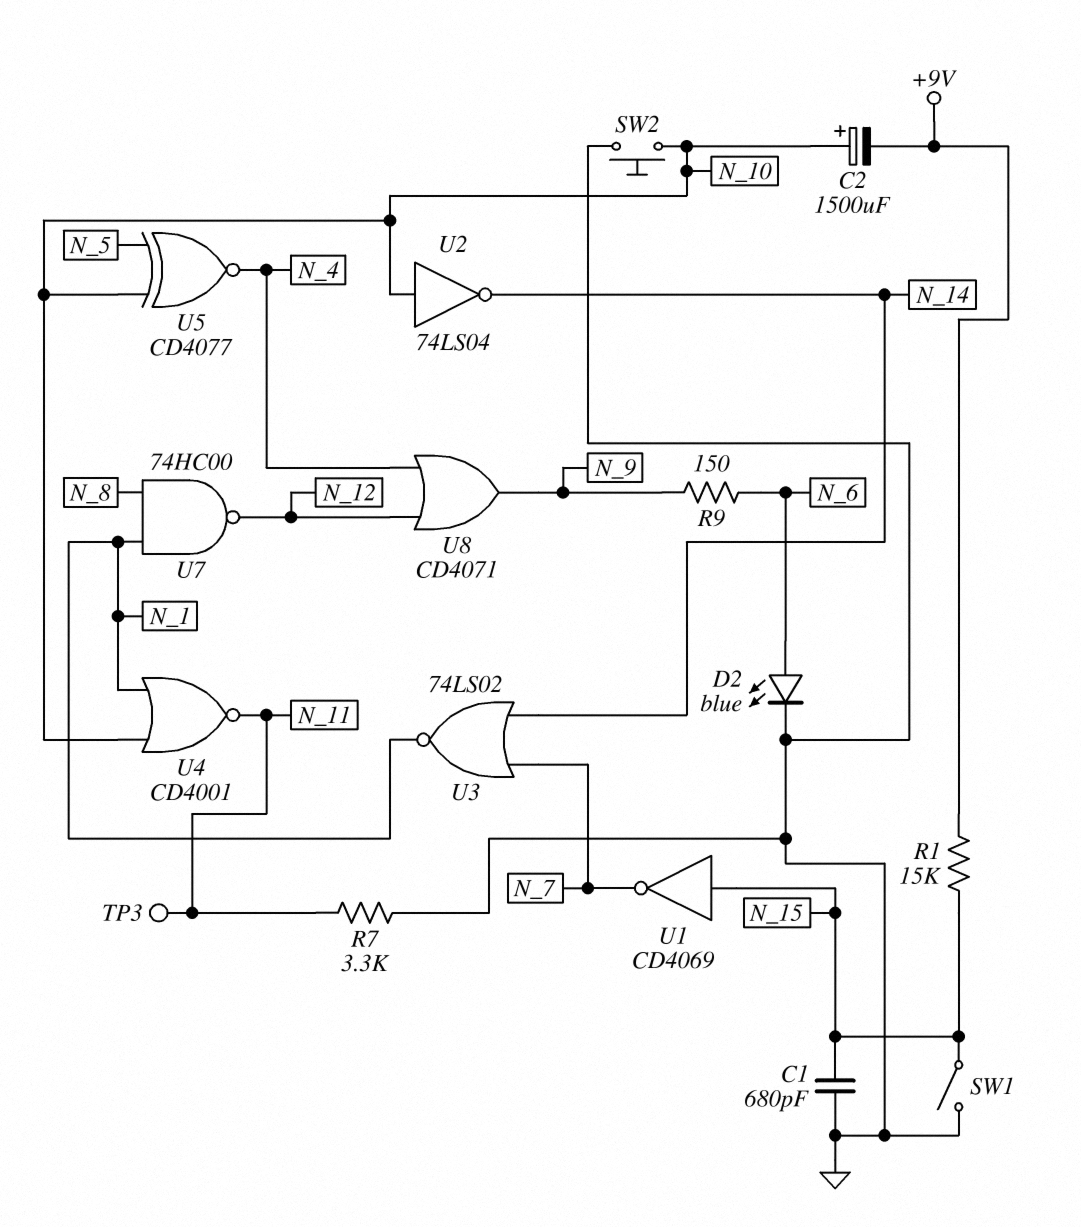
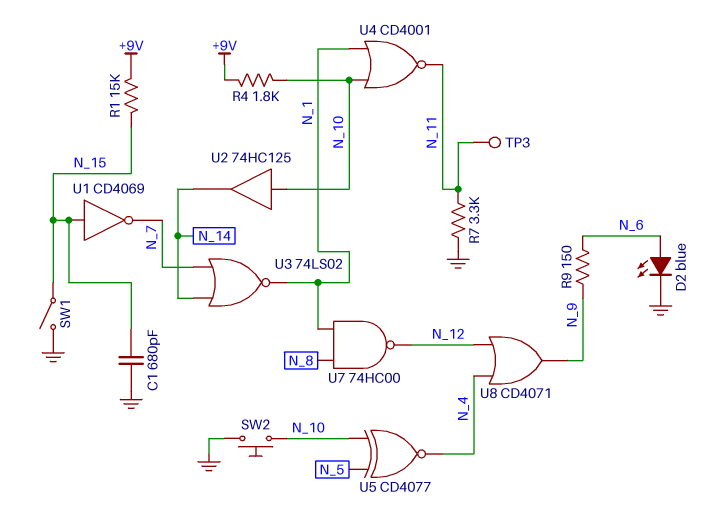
C2: 1500uF (plus N_10, minus +9V) -> none
R4: none -> 1.8k (+9V, N_10)
U2: NOT 74LS04 (in N_10, out N_14) -> buffer 74HC125 (in N_10, out N_14)

